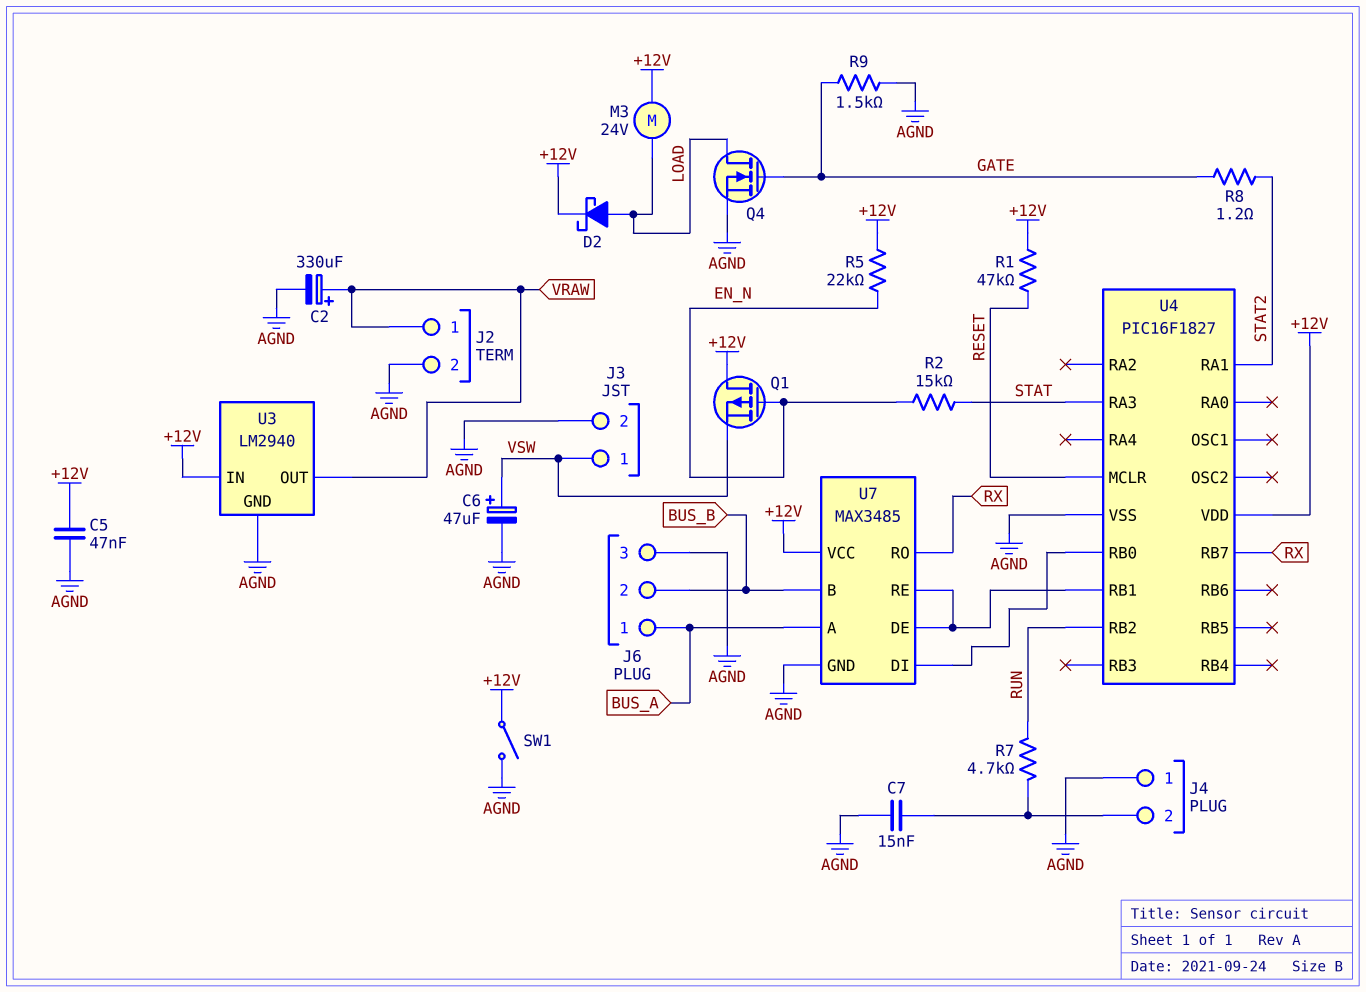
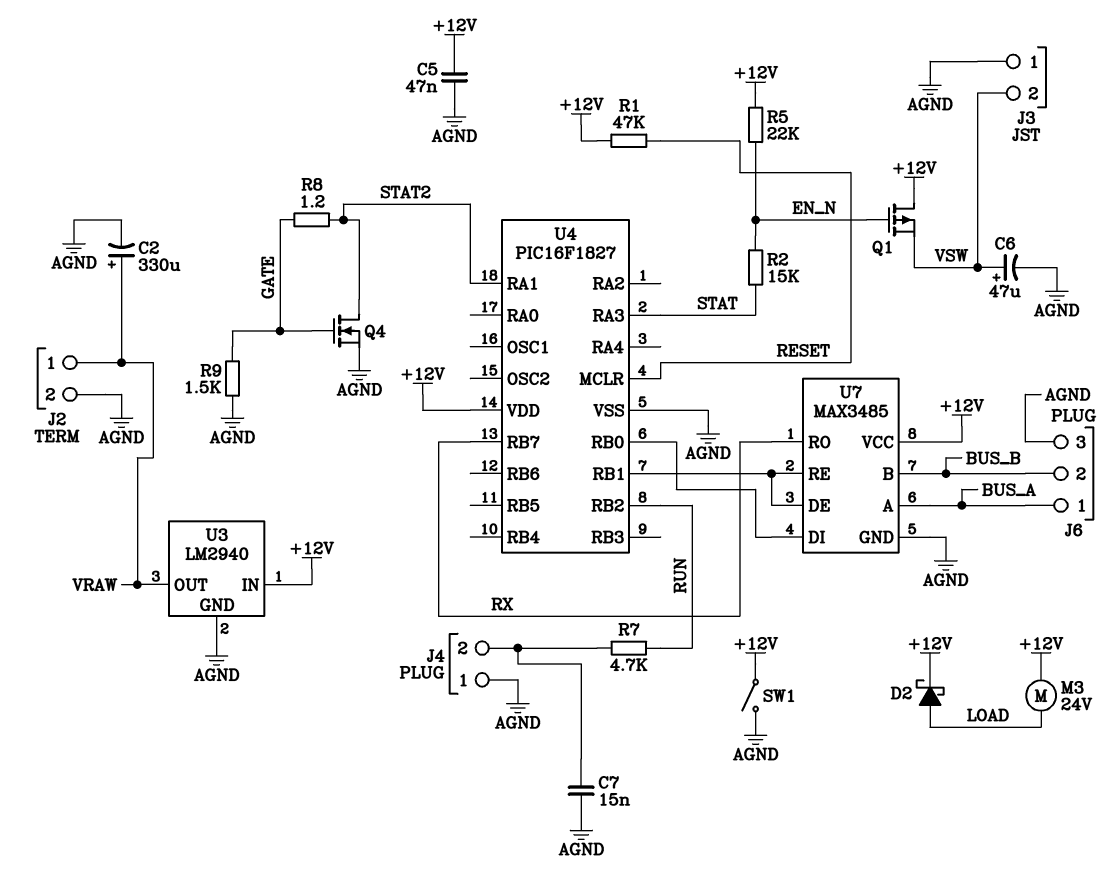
J3 pin 1: VSW -> AGND
J3 pin 2: AGND -> VSW
Q4: NMOS (G GATE, D LOAD, S AGND) -> NMOS (G GATE, D STAT2, S AGND)

